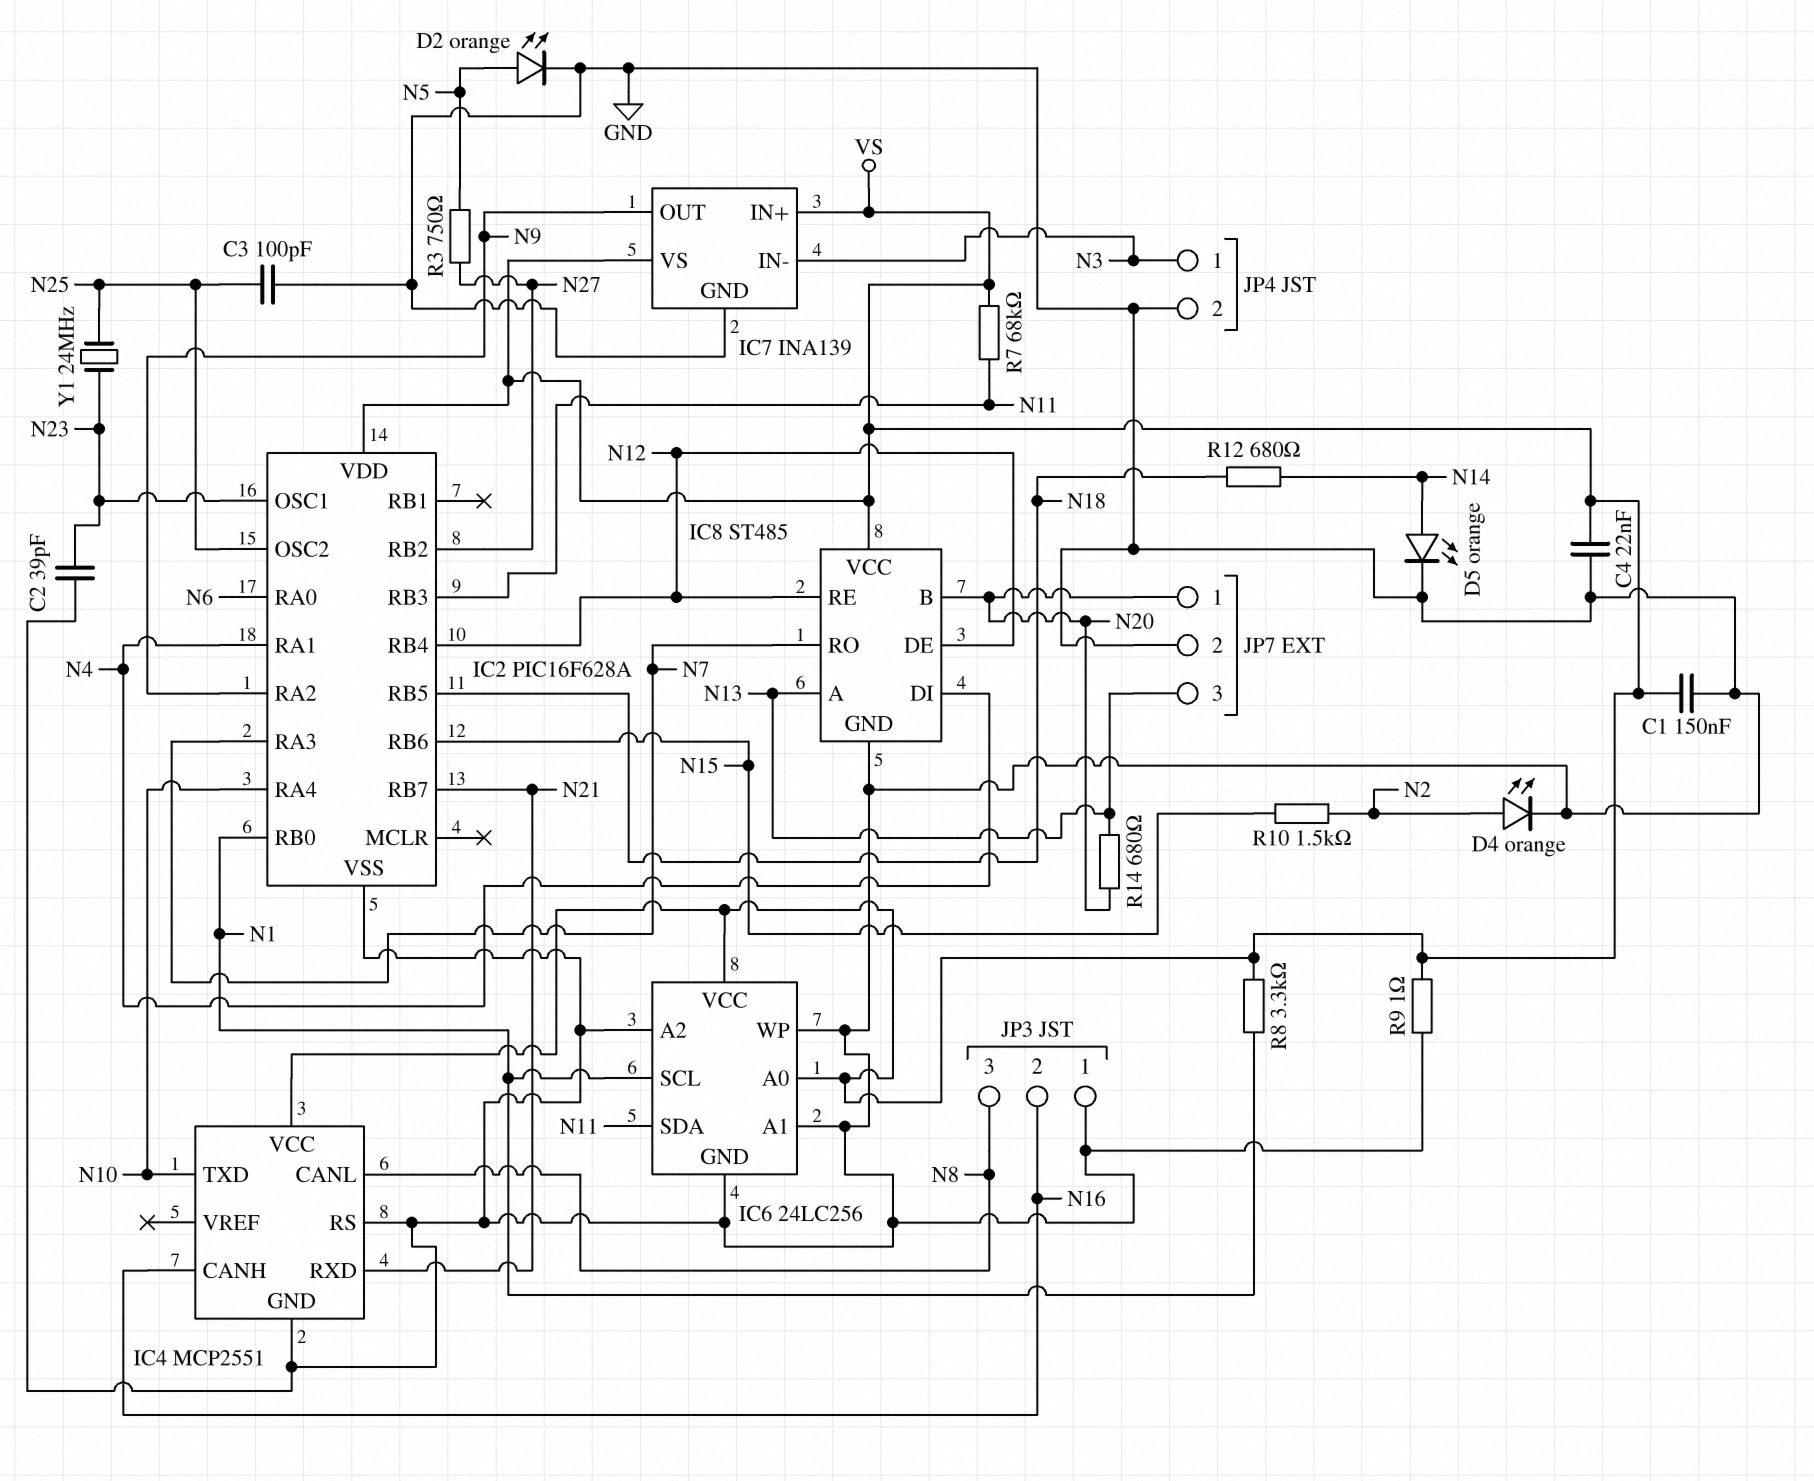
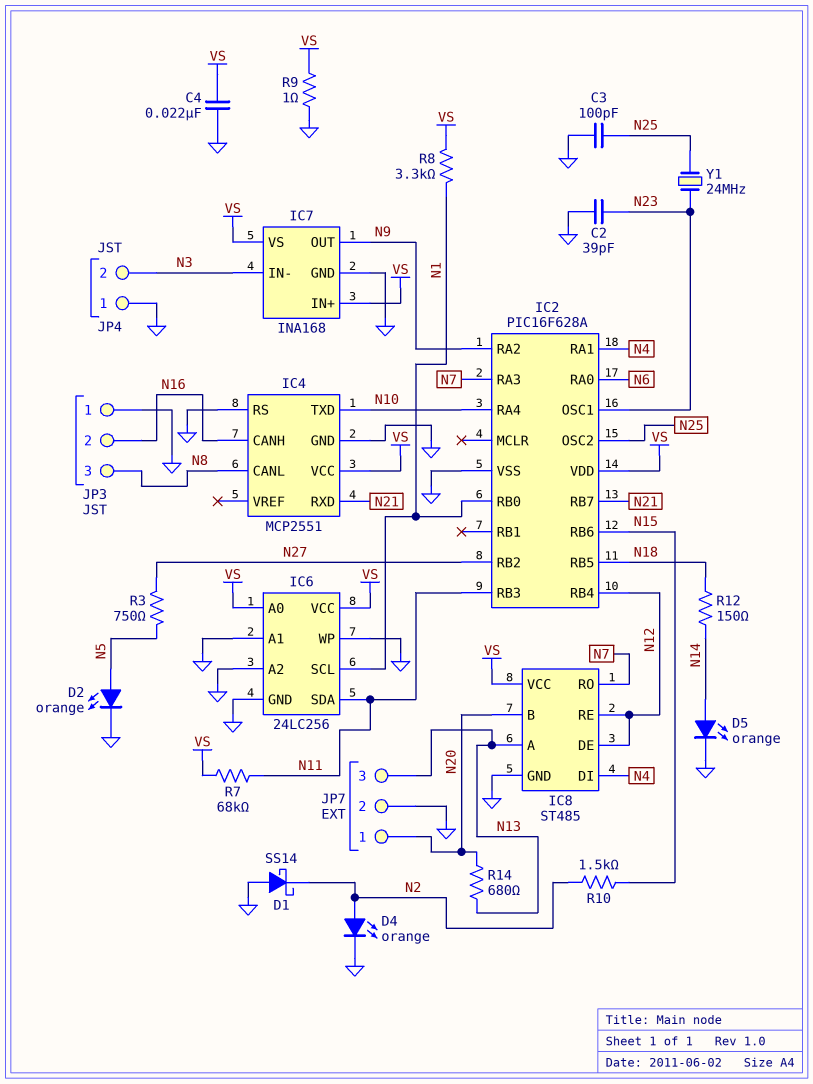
C1: 150nF (GND, VS) -> none
D1: none -> schottky SS14 (A GND, K N2)
IC7: INA139 -> INA168
JP4 pin 1: N3 -> GND
JP4 pin 2: GND -> N3
R12: 680 (N14, N18) -> 150 (N14, N18)

